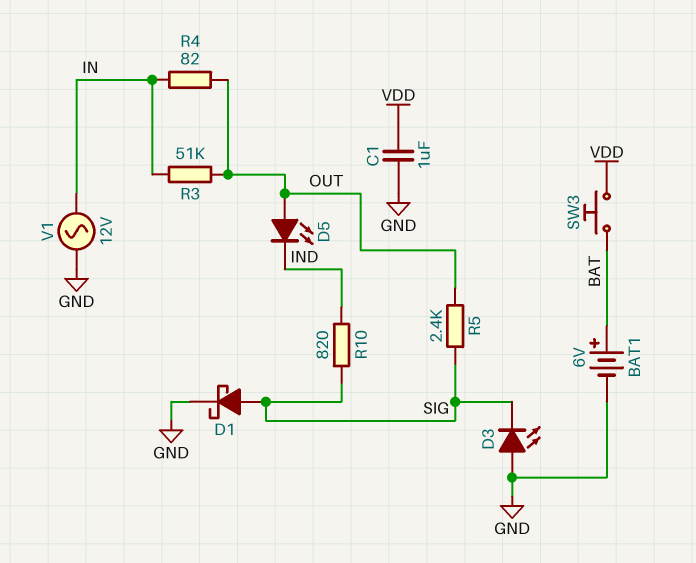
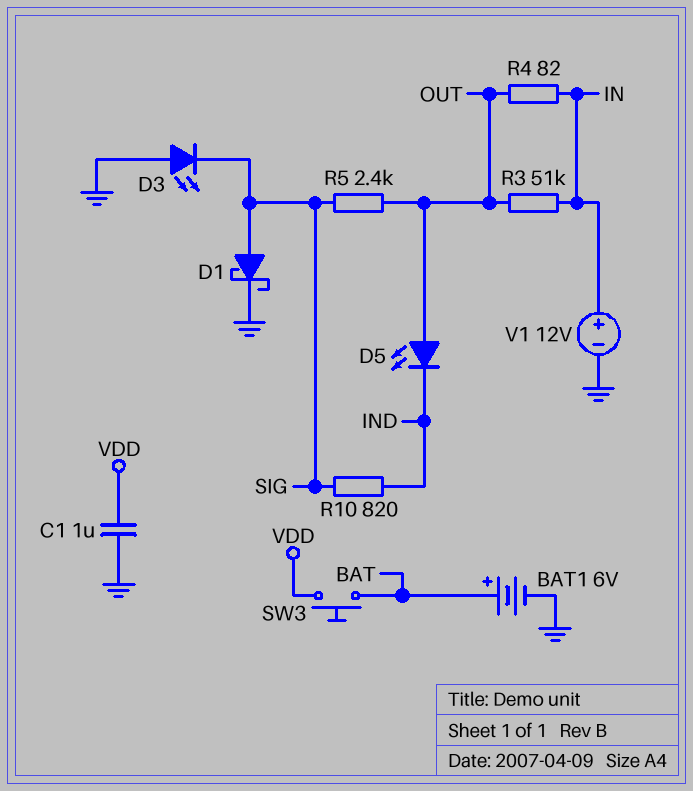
V1: AC 12V (GND, IN) -> 12V (plus IN, minus GND)

